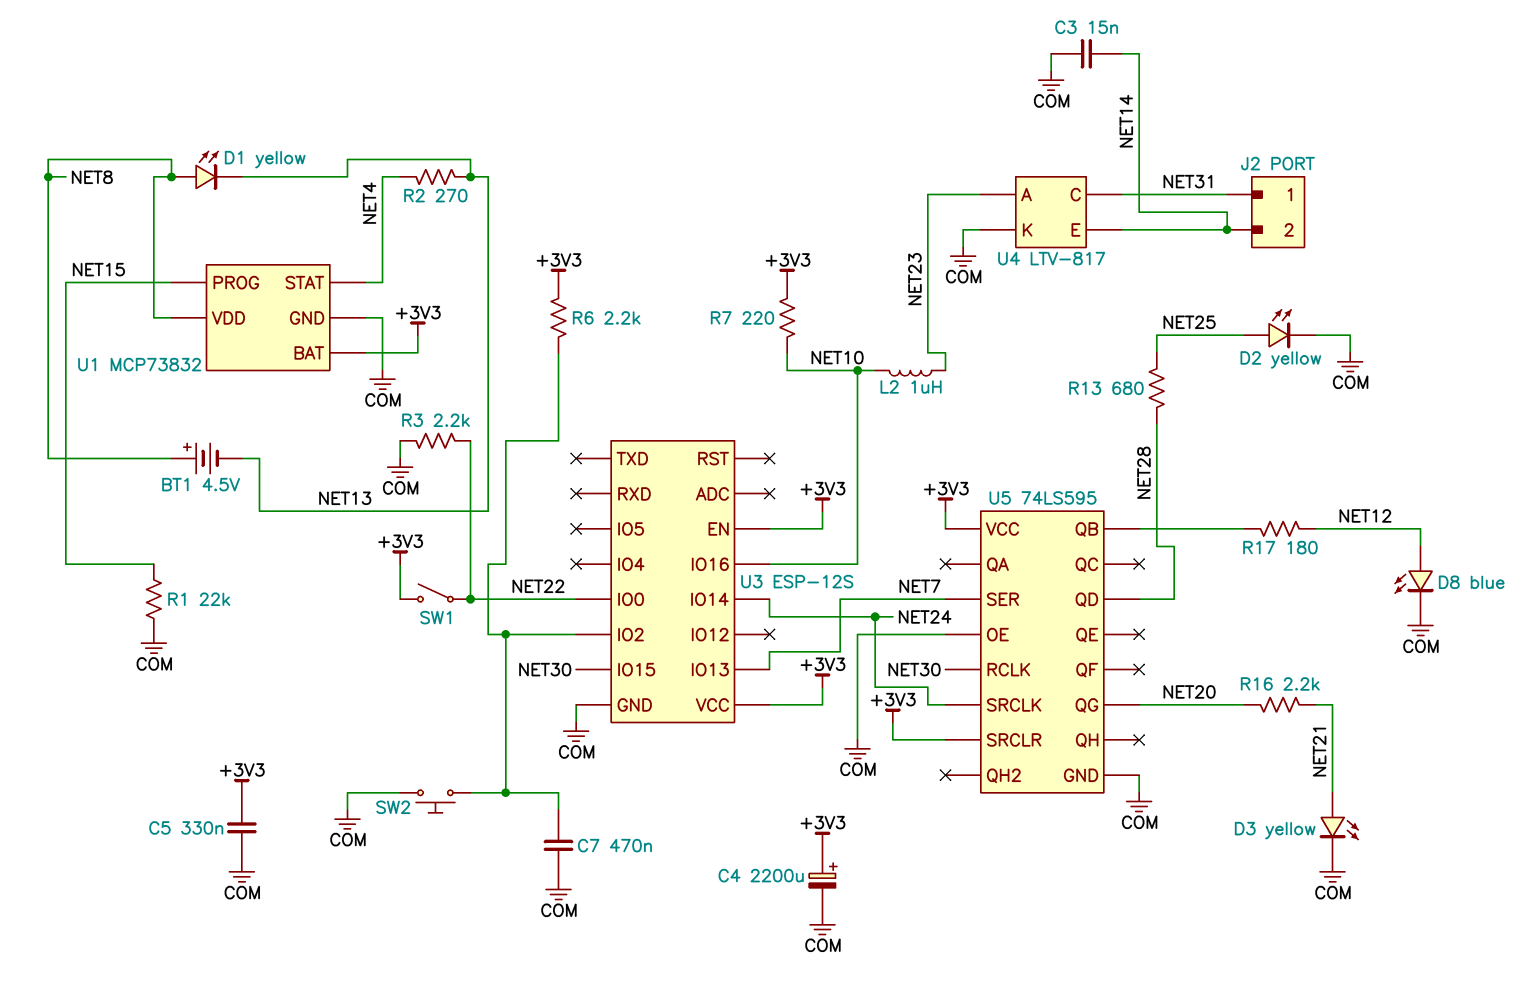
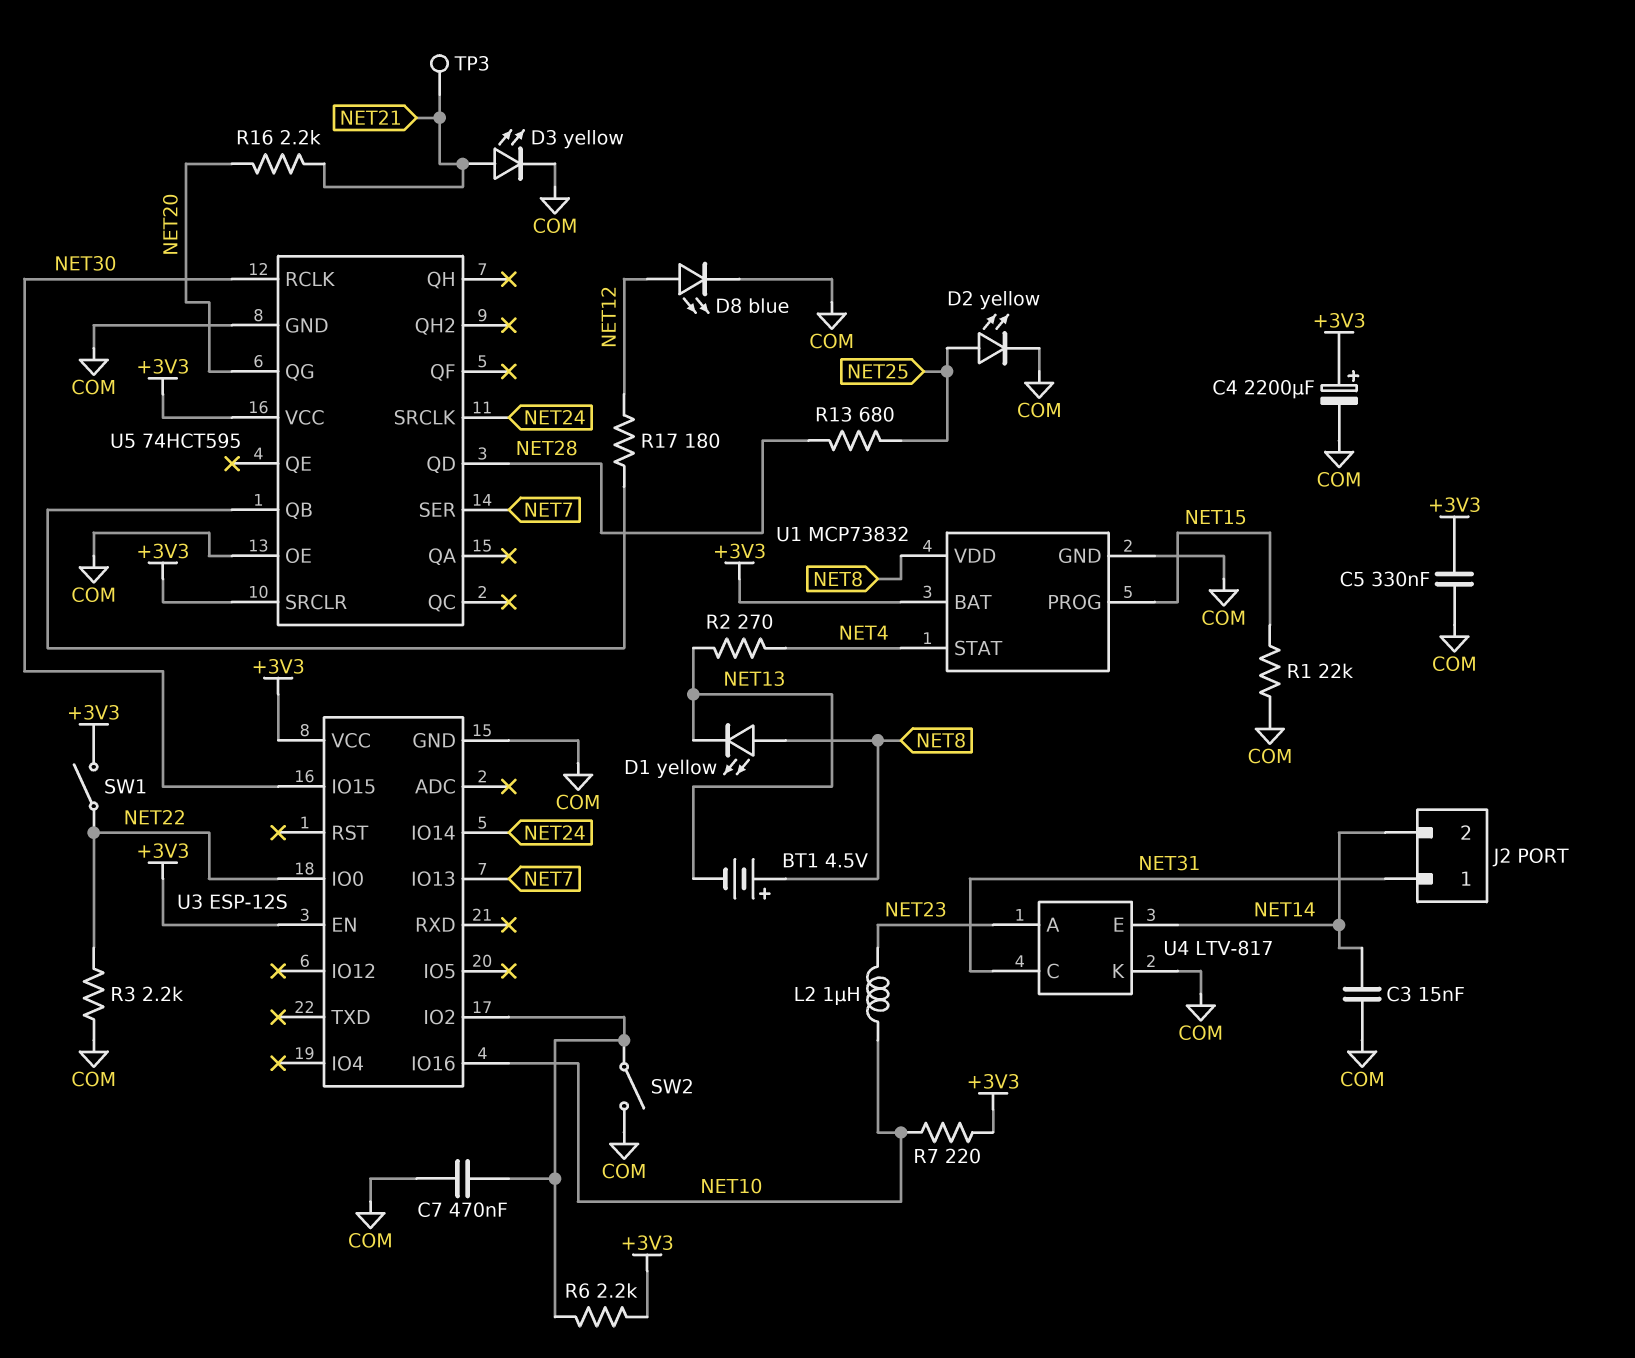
SW2: button (COM, U3/IO2) -> switch (COM, U3/IO2)
TP3: none -> test point (NET21)
U5: 74LS595 -> 74HCT595

